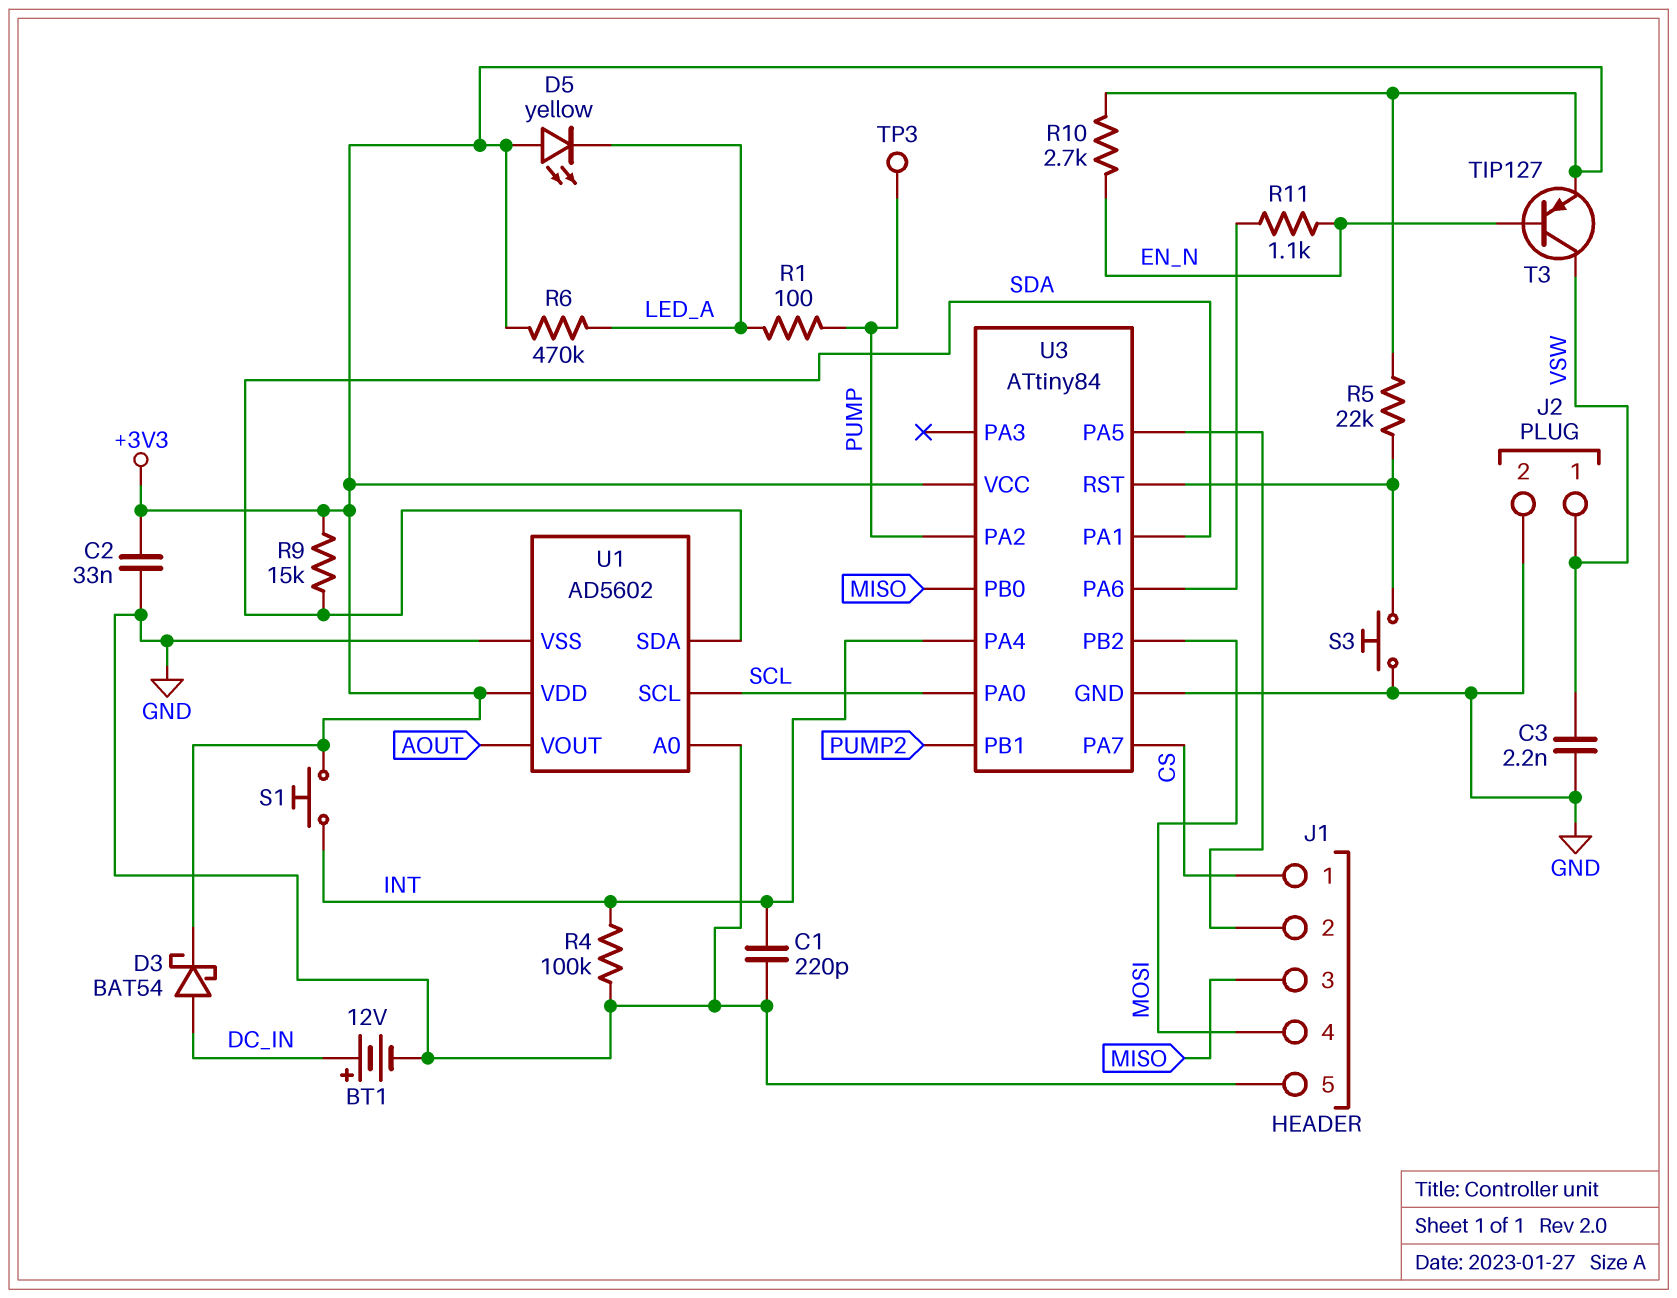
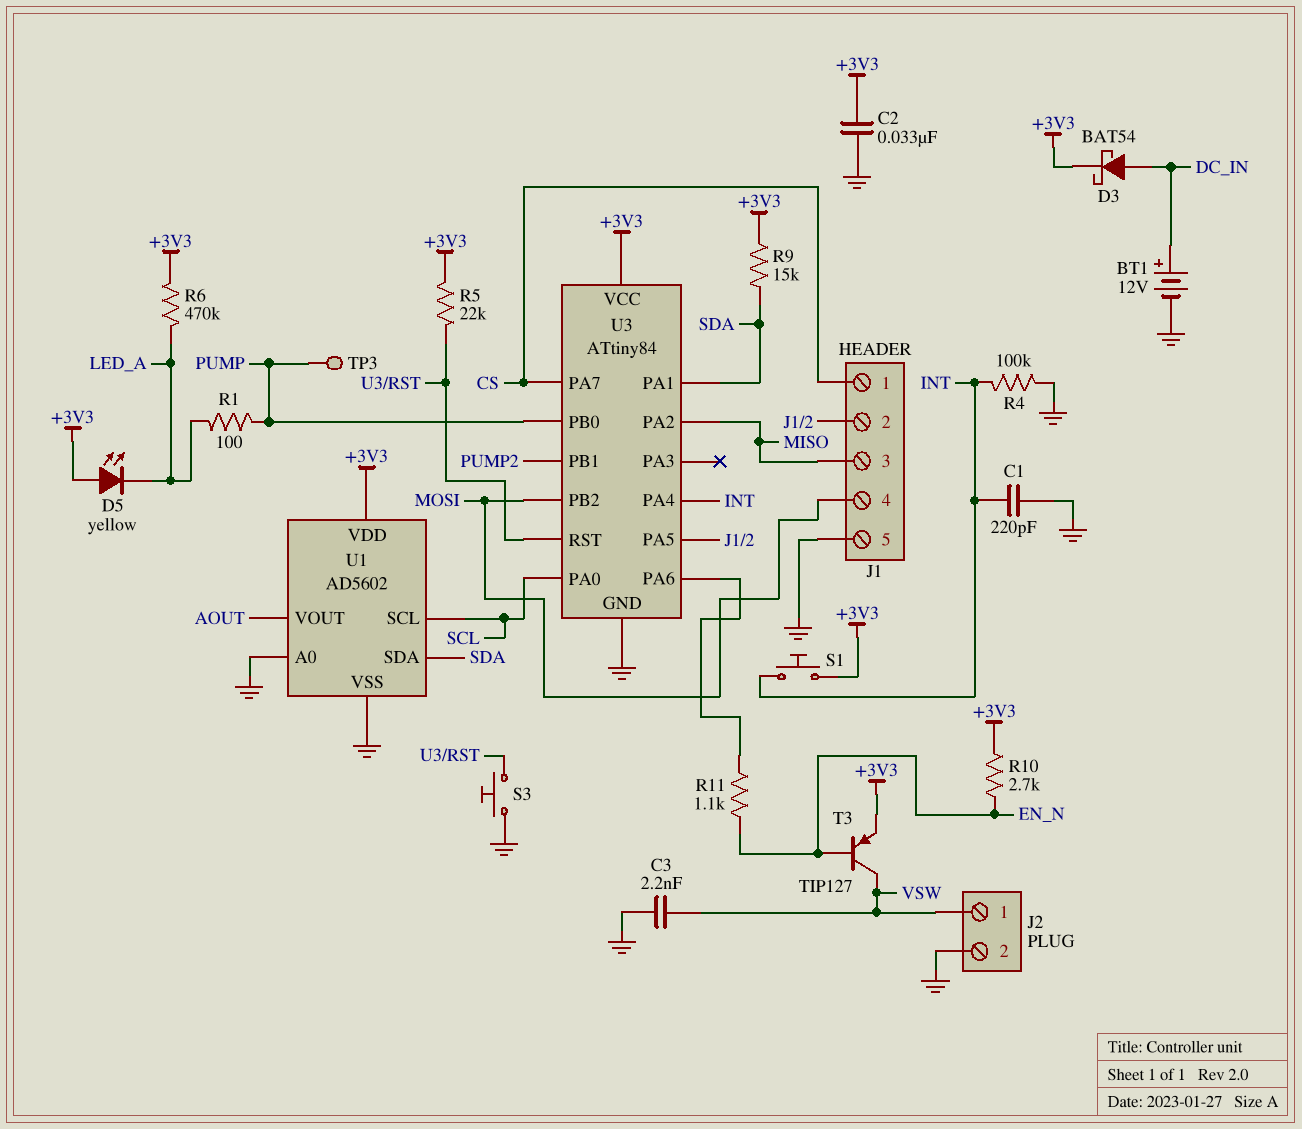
U3 pin PA2: PUMP -> MISO
U3 pin PB0: MISO -> PUMP

